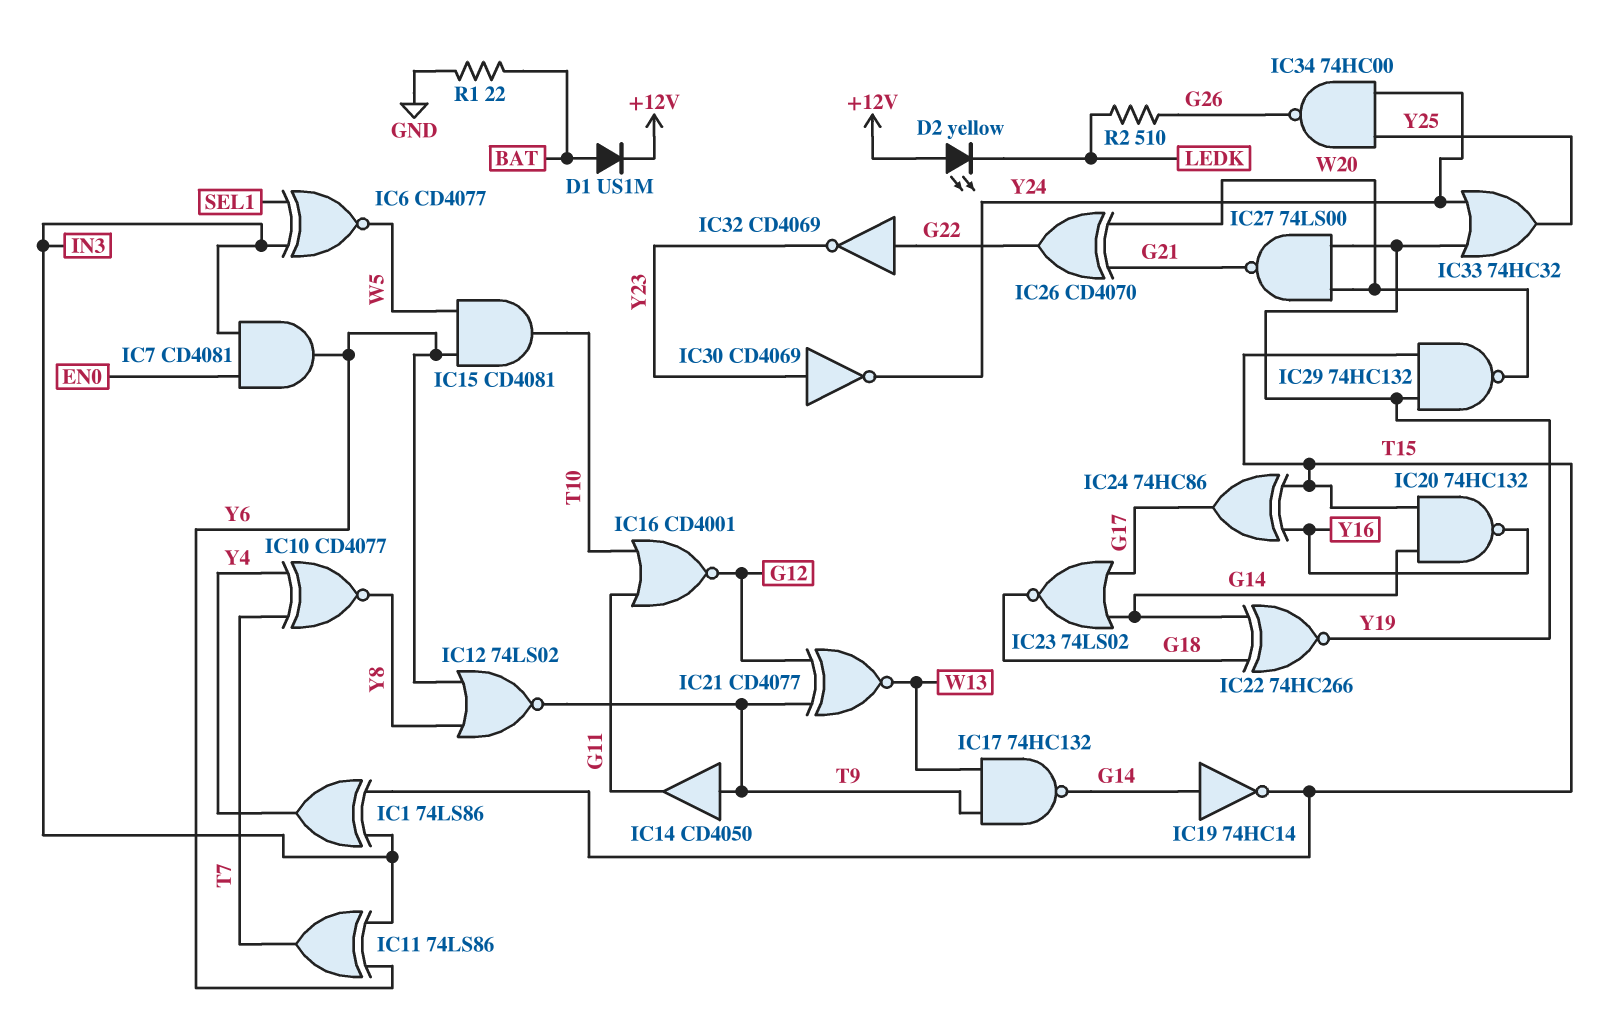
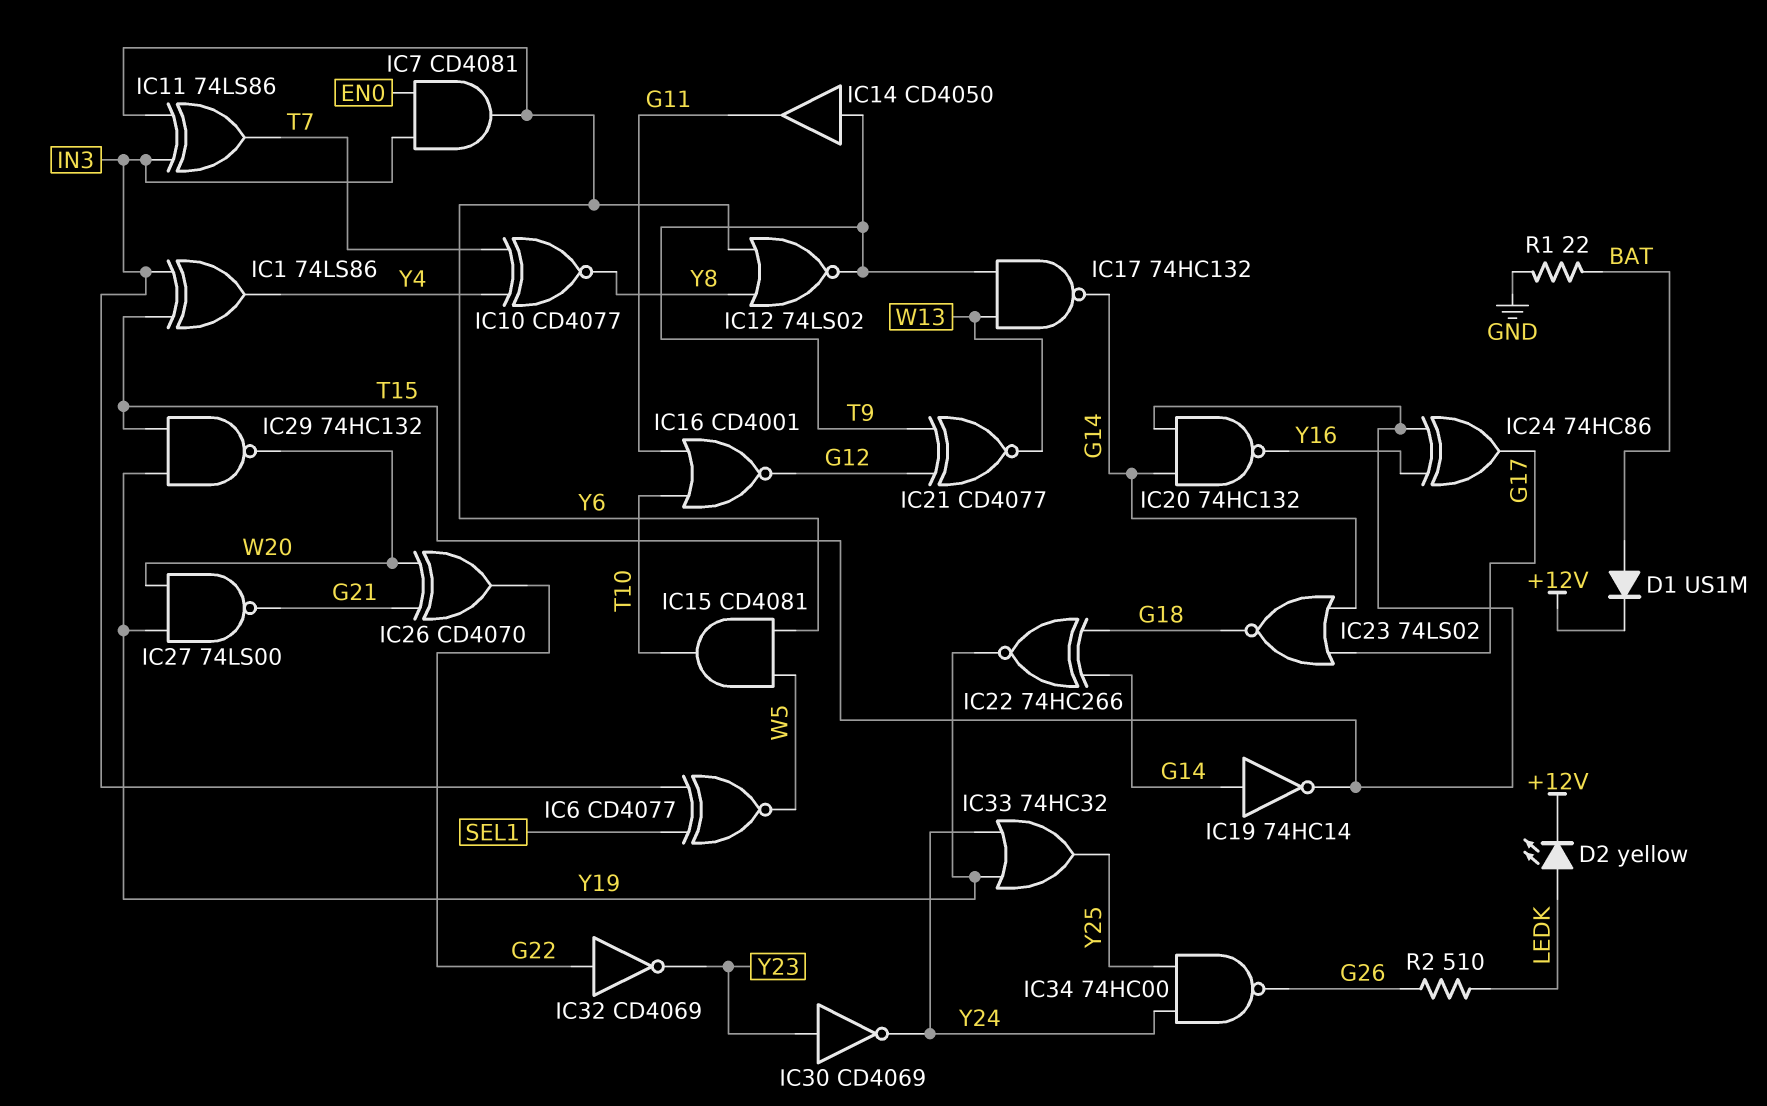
D2: LED yellow (A +12V, K LEDK) -> LED yellow (A LEDK, K +12V)

